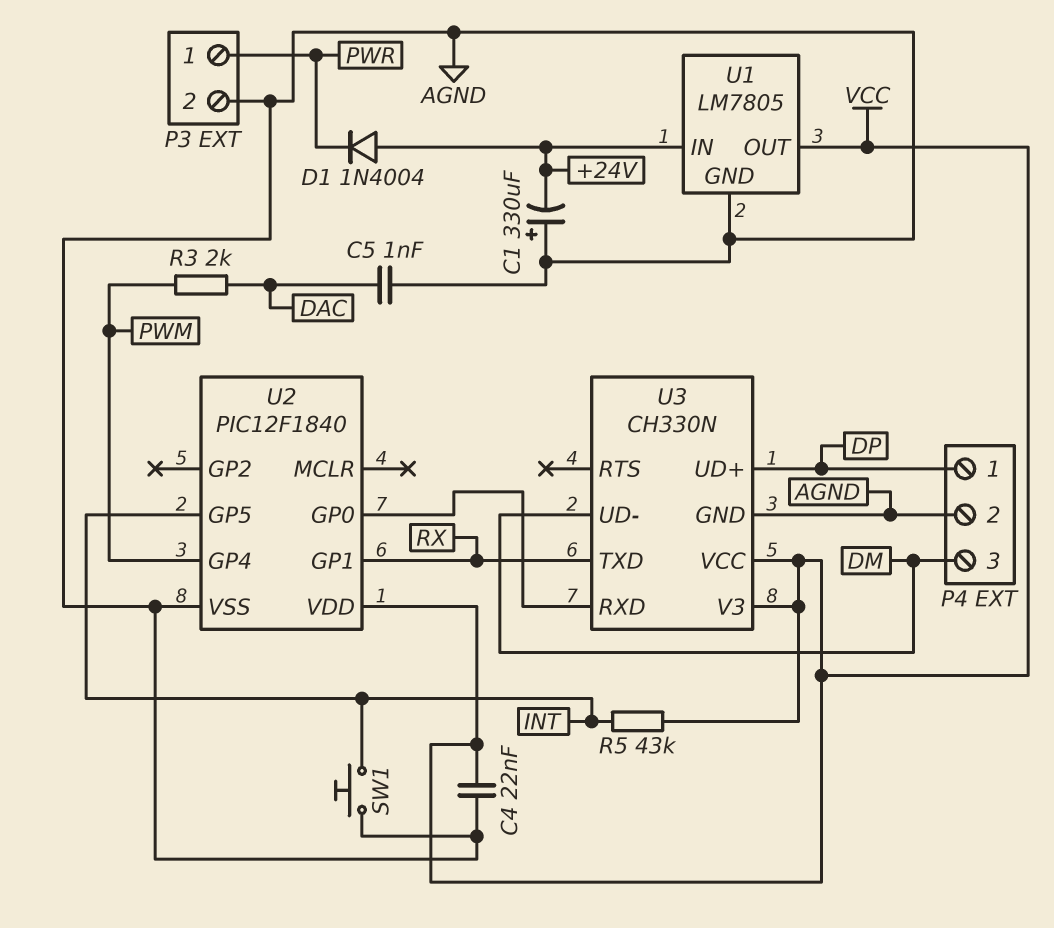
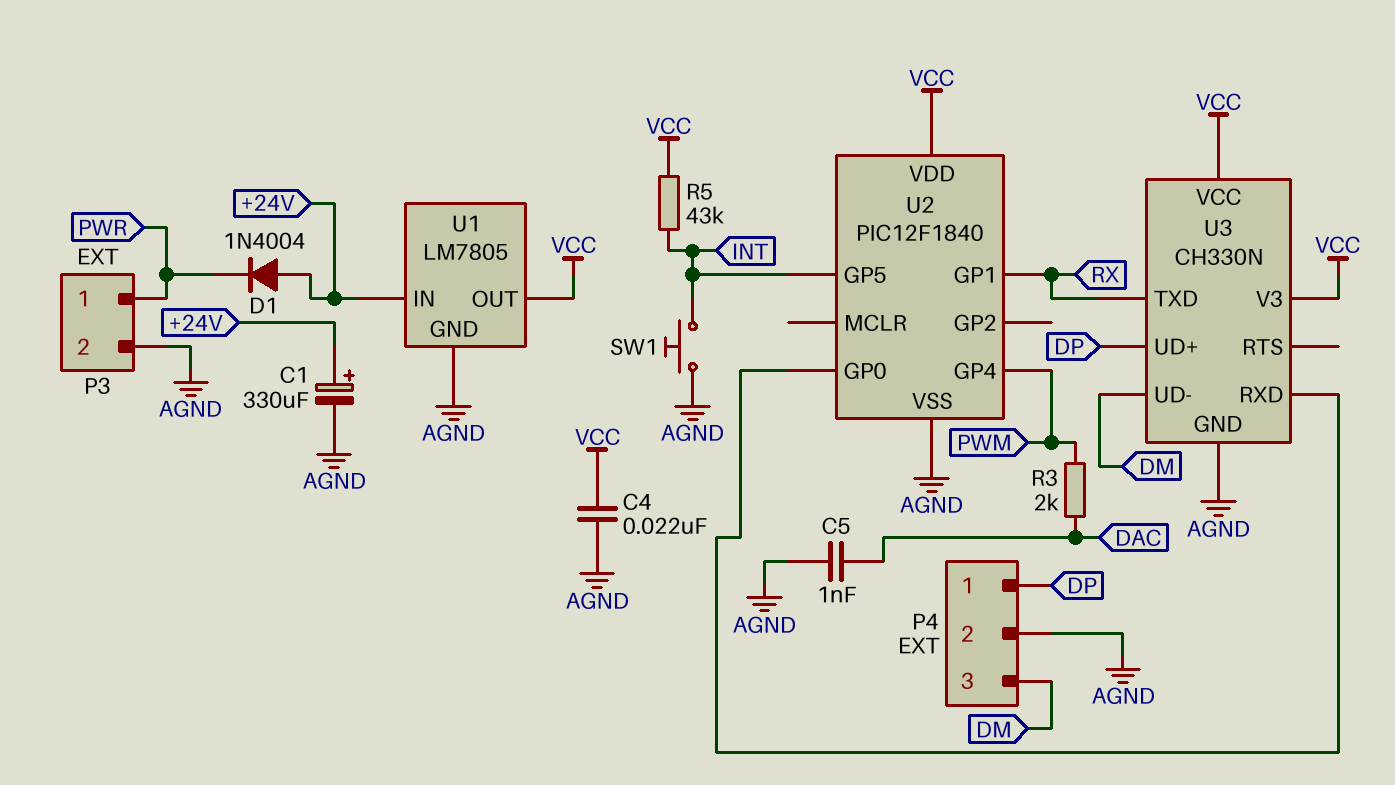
C1: 330uF (plus AGND, minus +24V) -> 330uF (plus +24V, minus AGND)

